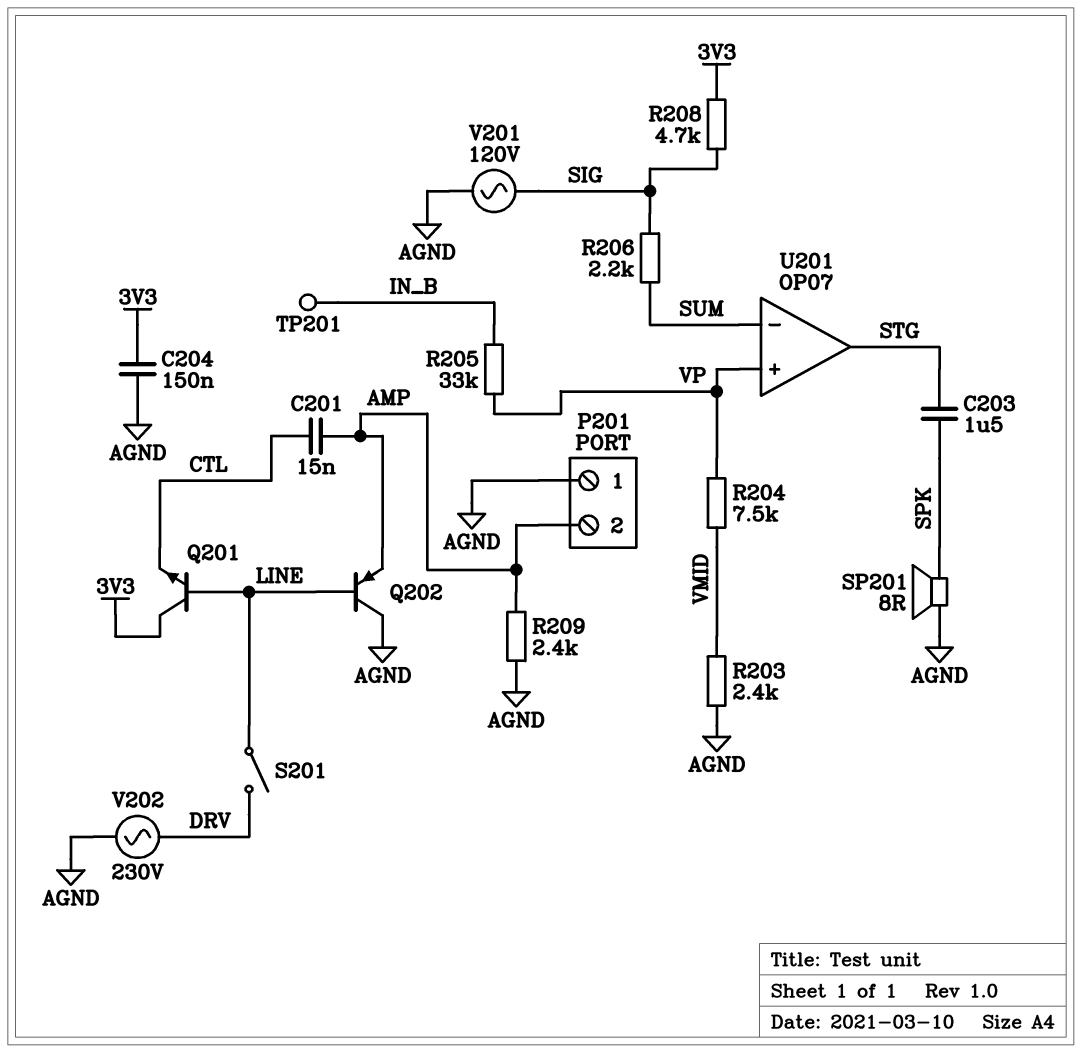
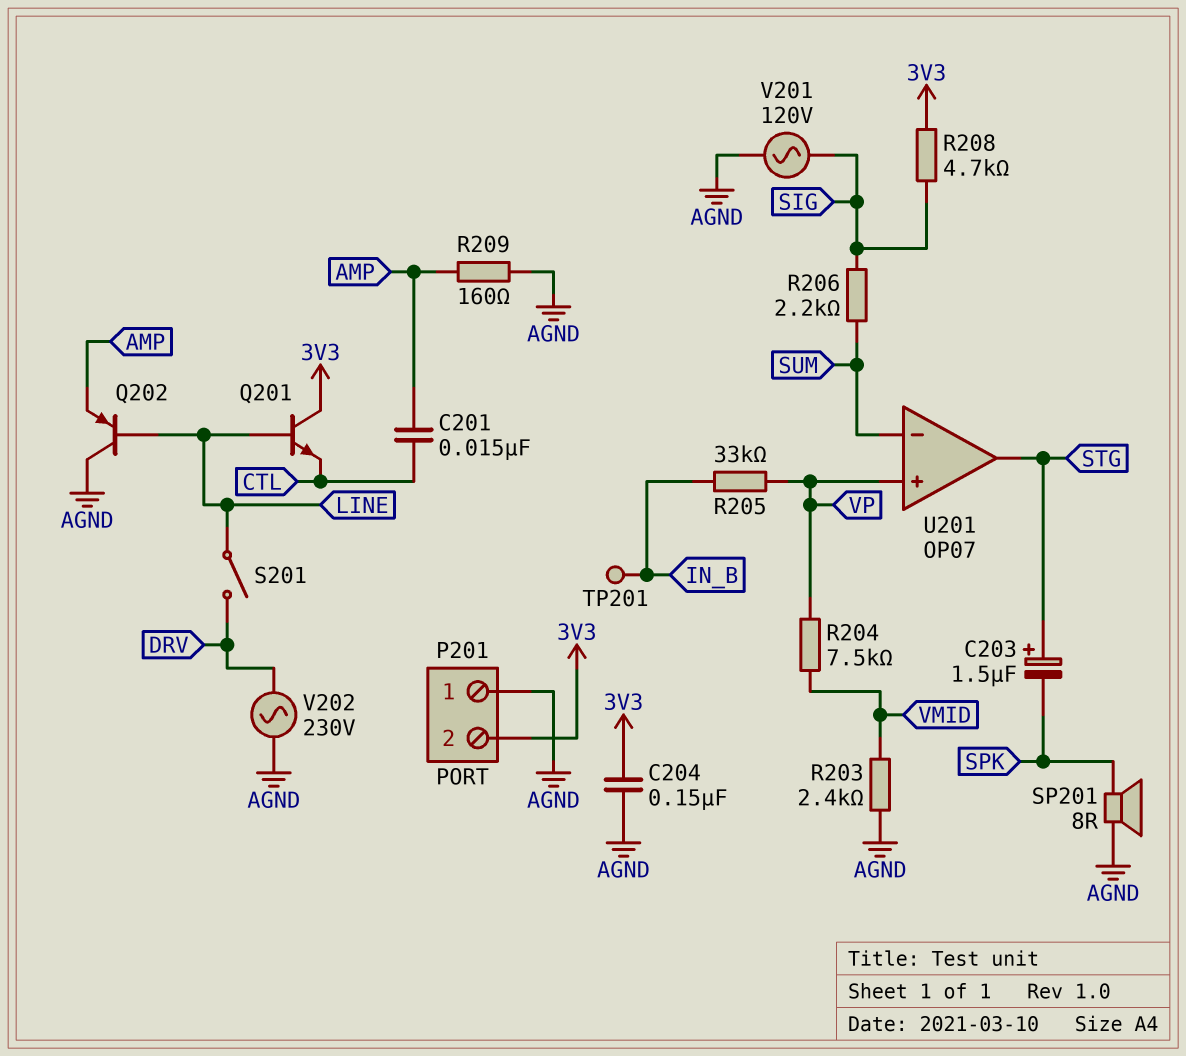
C203: 1.5uF (SPK, STG) -> 1.5uF (plus STG, minus SPK)
P201 pin 2: AMP -> 3V3
R209: 2.4k (AGND, AMP) -> 160 (AGND, AMP)

